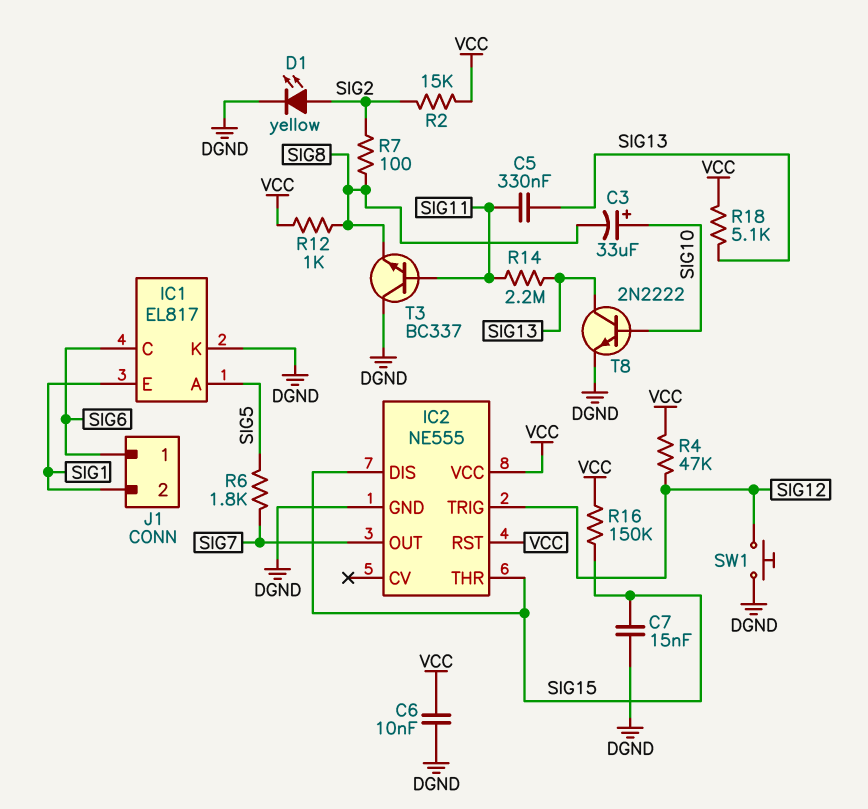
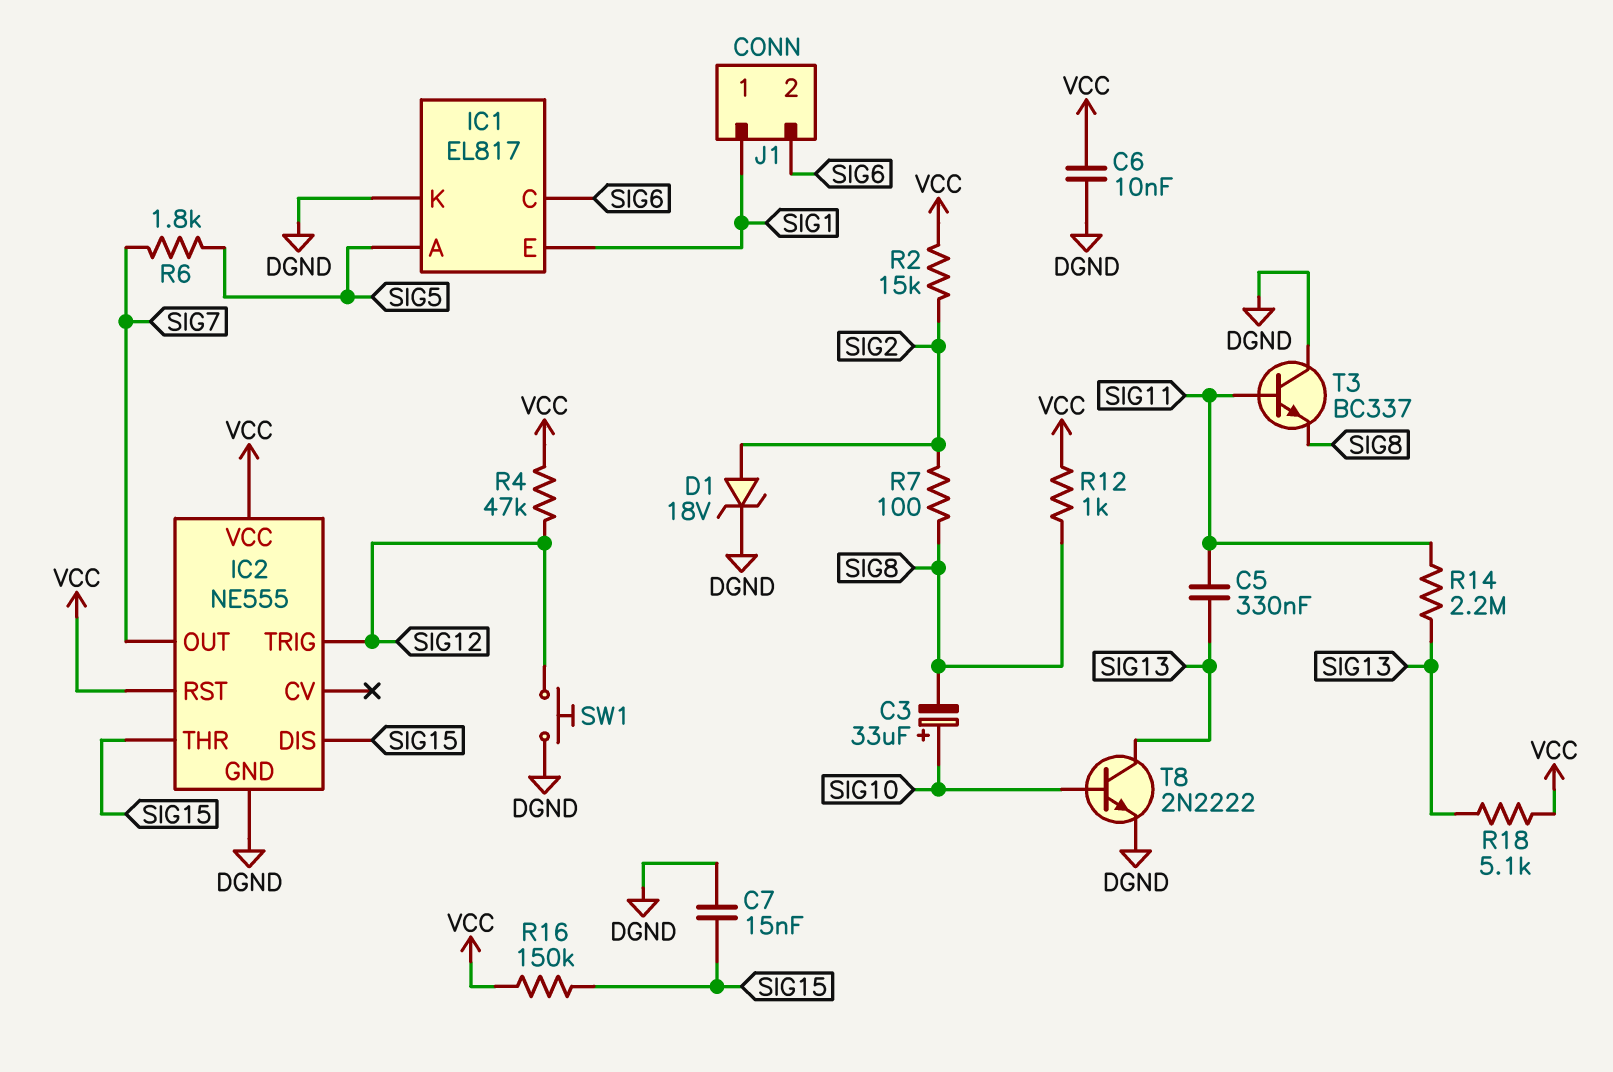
D1: LED yellow (A SIG2, K DGND) -> zener 18V (A SIG2, K DGND)
J1 pin 1: SIG6 -> SIG1
J1 pin 2: SIG1 -> SIG6

